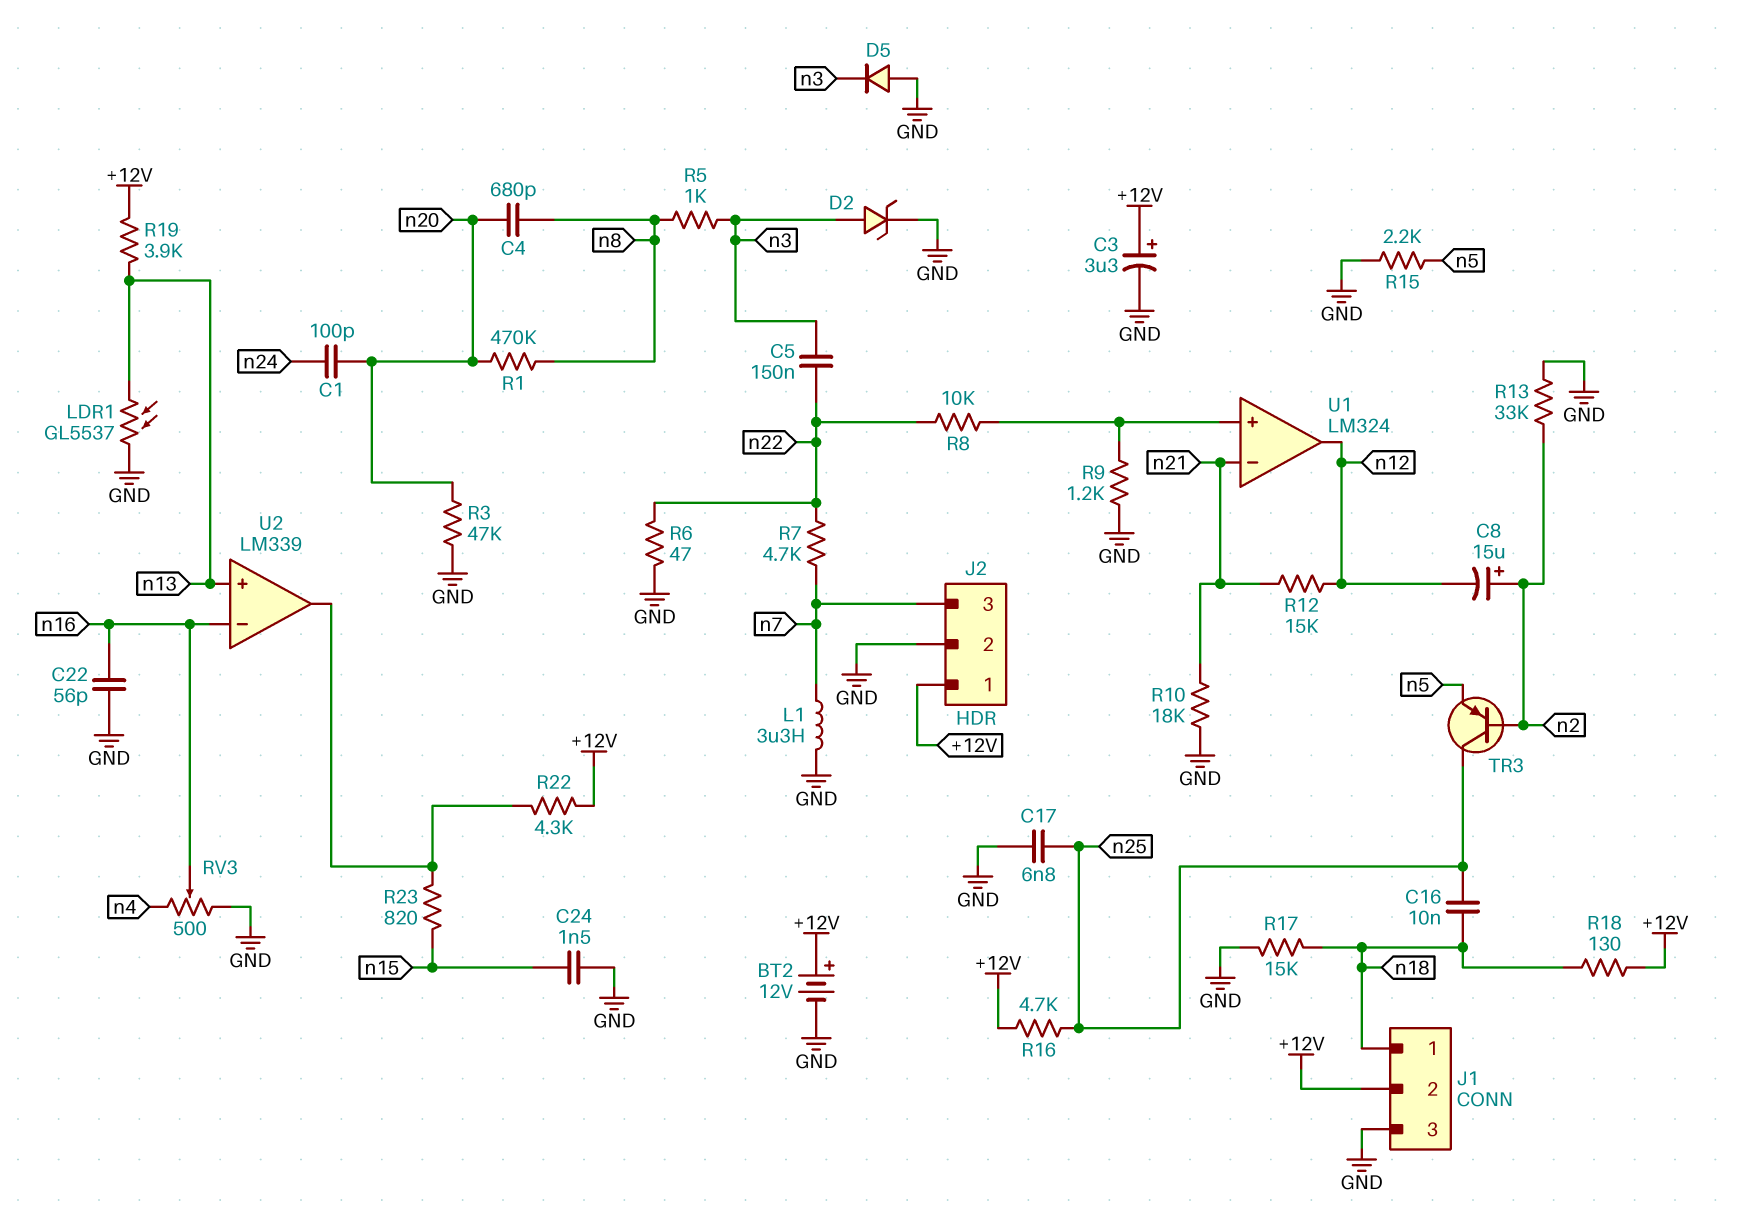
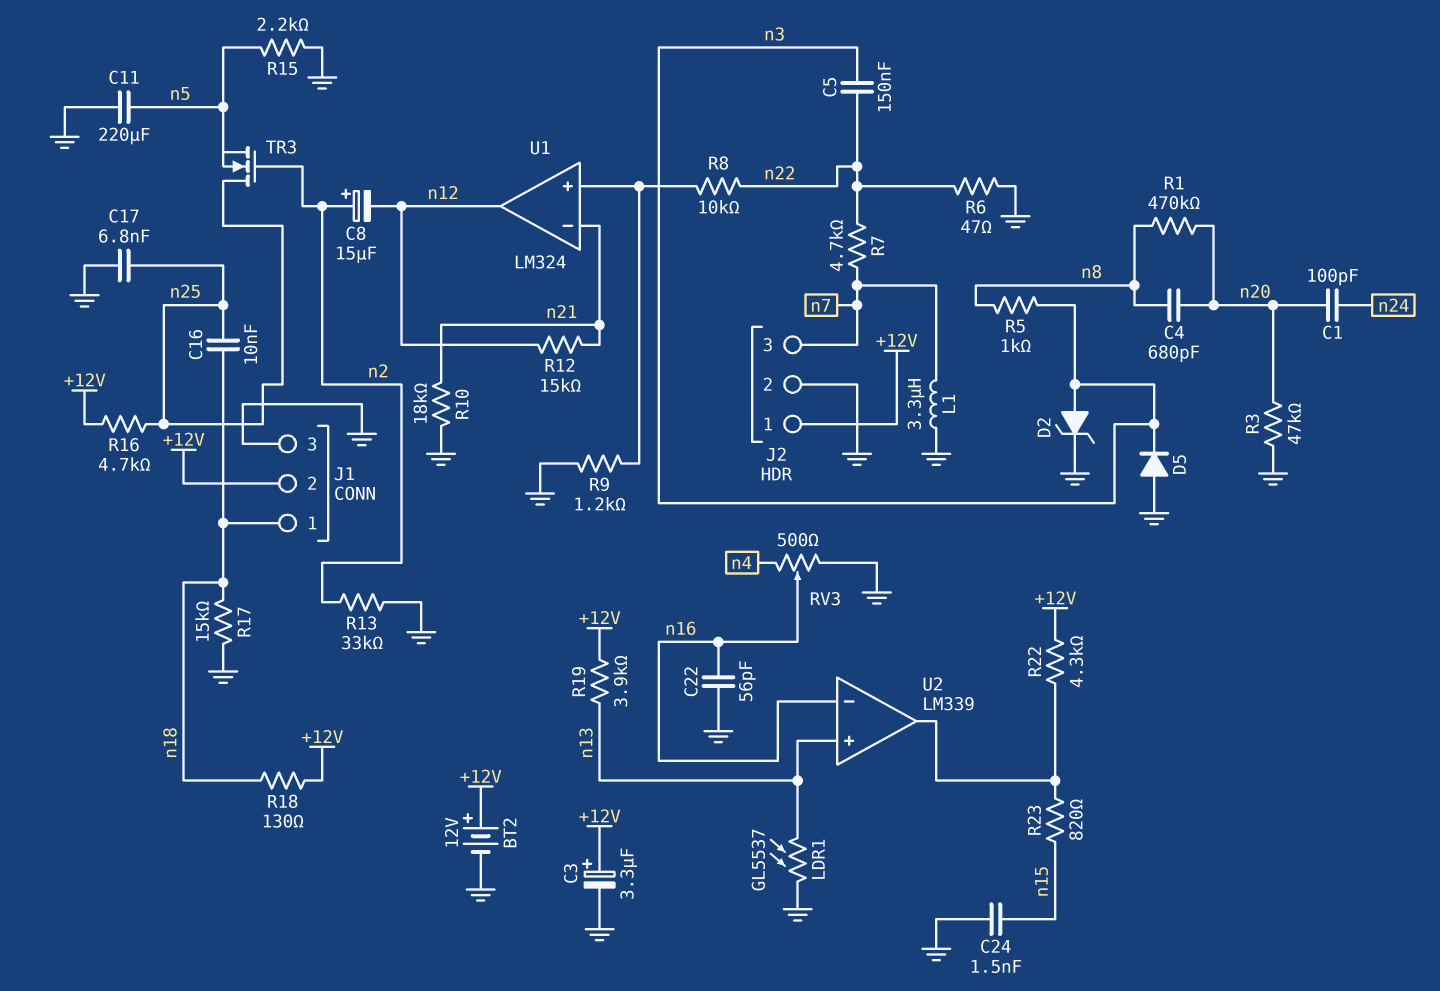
C11: none -> 220uF (GND, n5)
TR3: PNP (B n2, C n25, E n5) -> NMOS (G n2, D n25, S n5)

